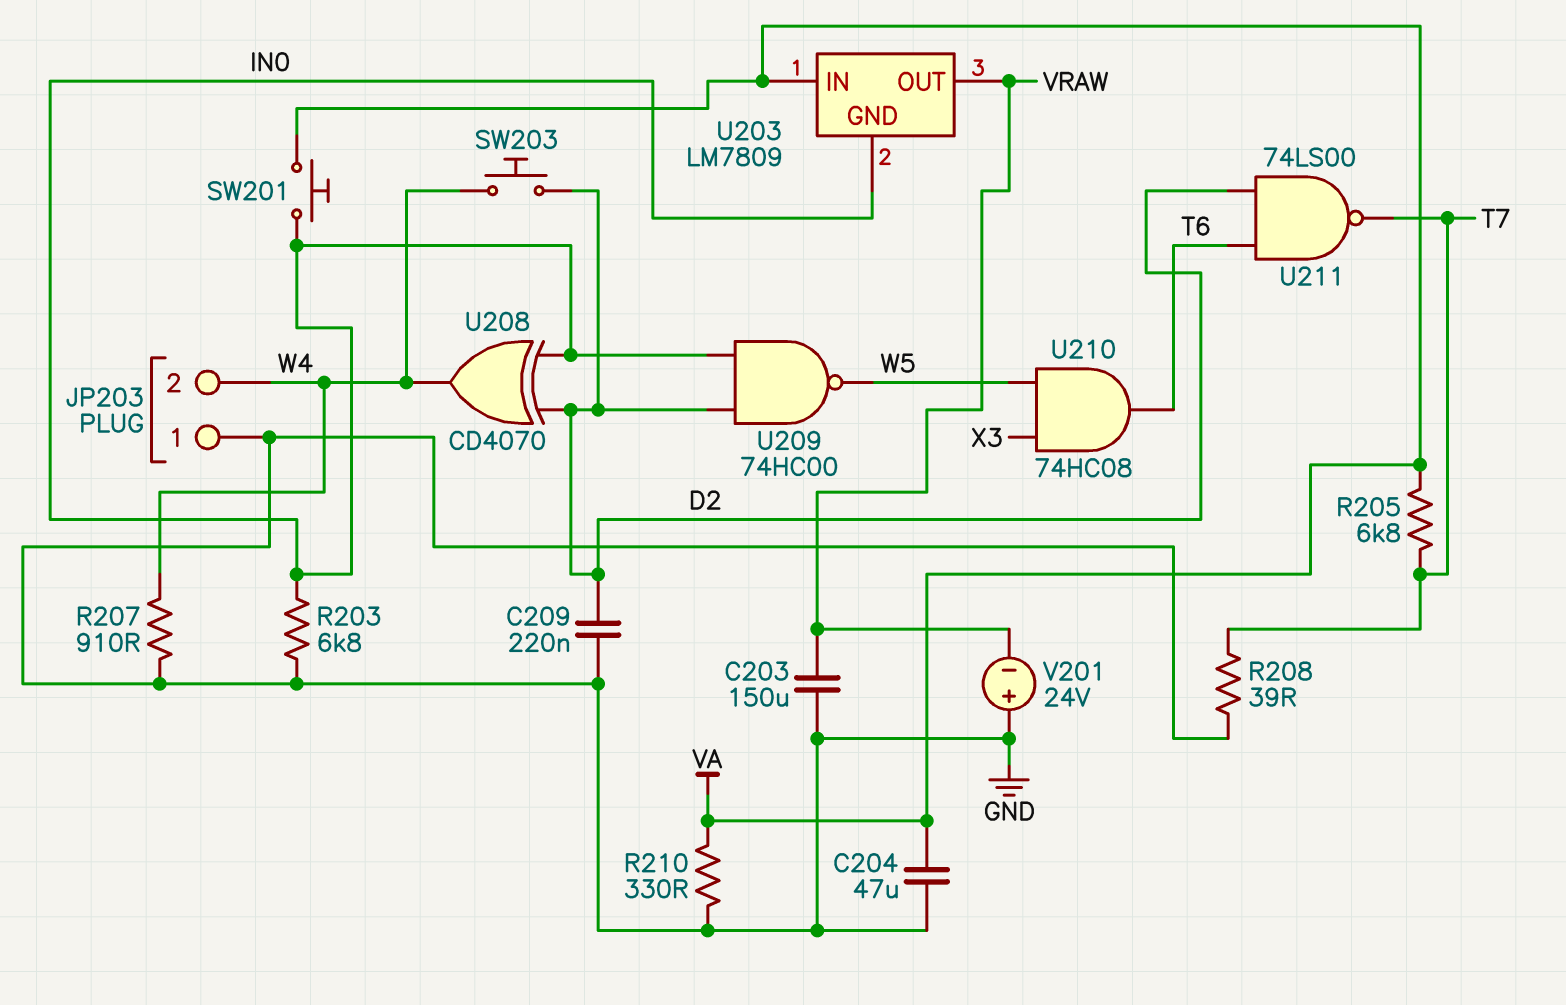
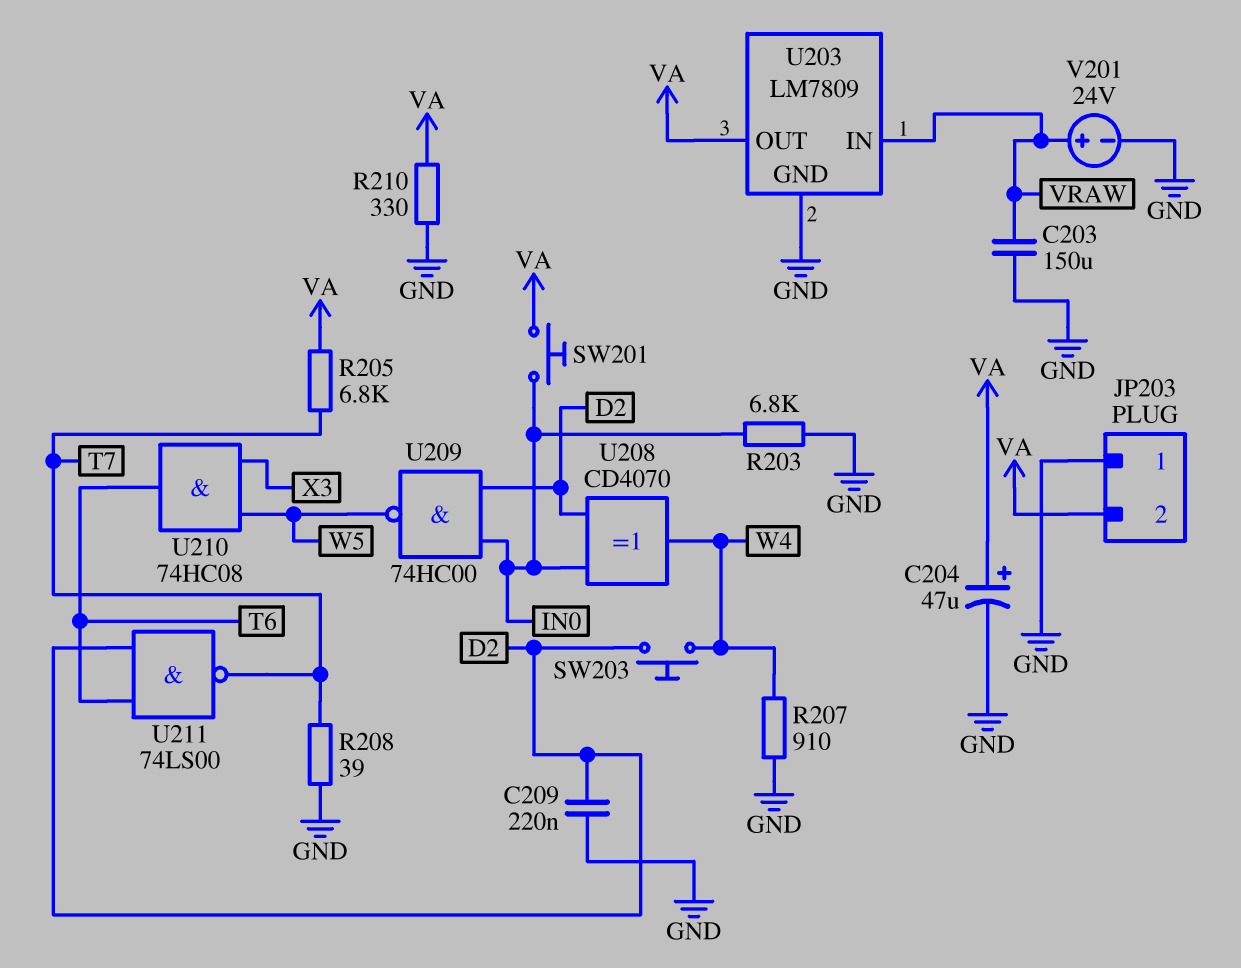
C204: 47uF (GND, VA) -> 47uF (plus VA, minus GND)
JP203 pin 2: W4 -> VA
U203 pin GND: IN0 -> GND
U203 pin IN: VA -> VRAW
U203 pin OUT: VRAW -> VA
V201: 24V (plus GND, minus VRAW) -> 24V (plus VRAW, minus GND)

